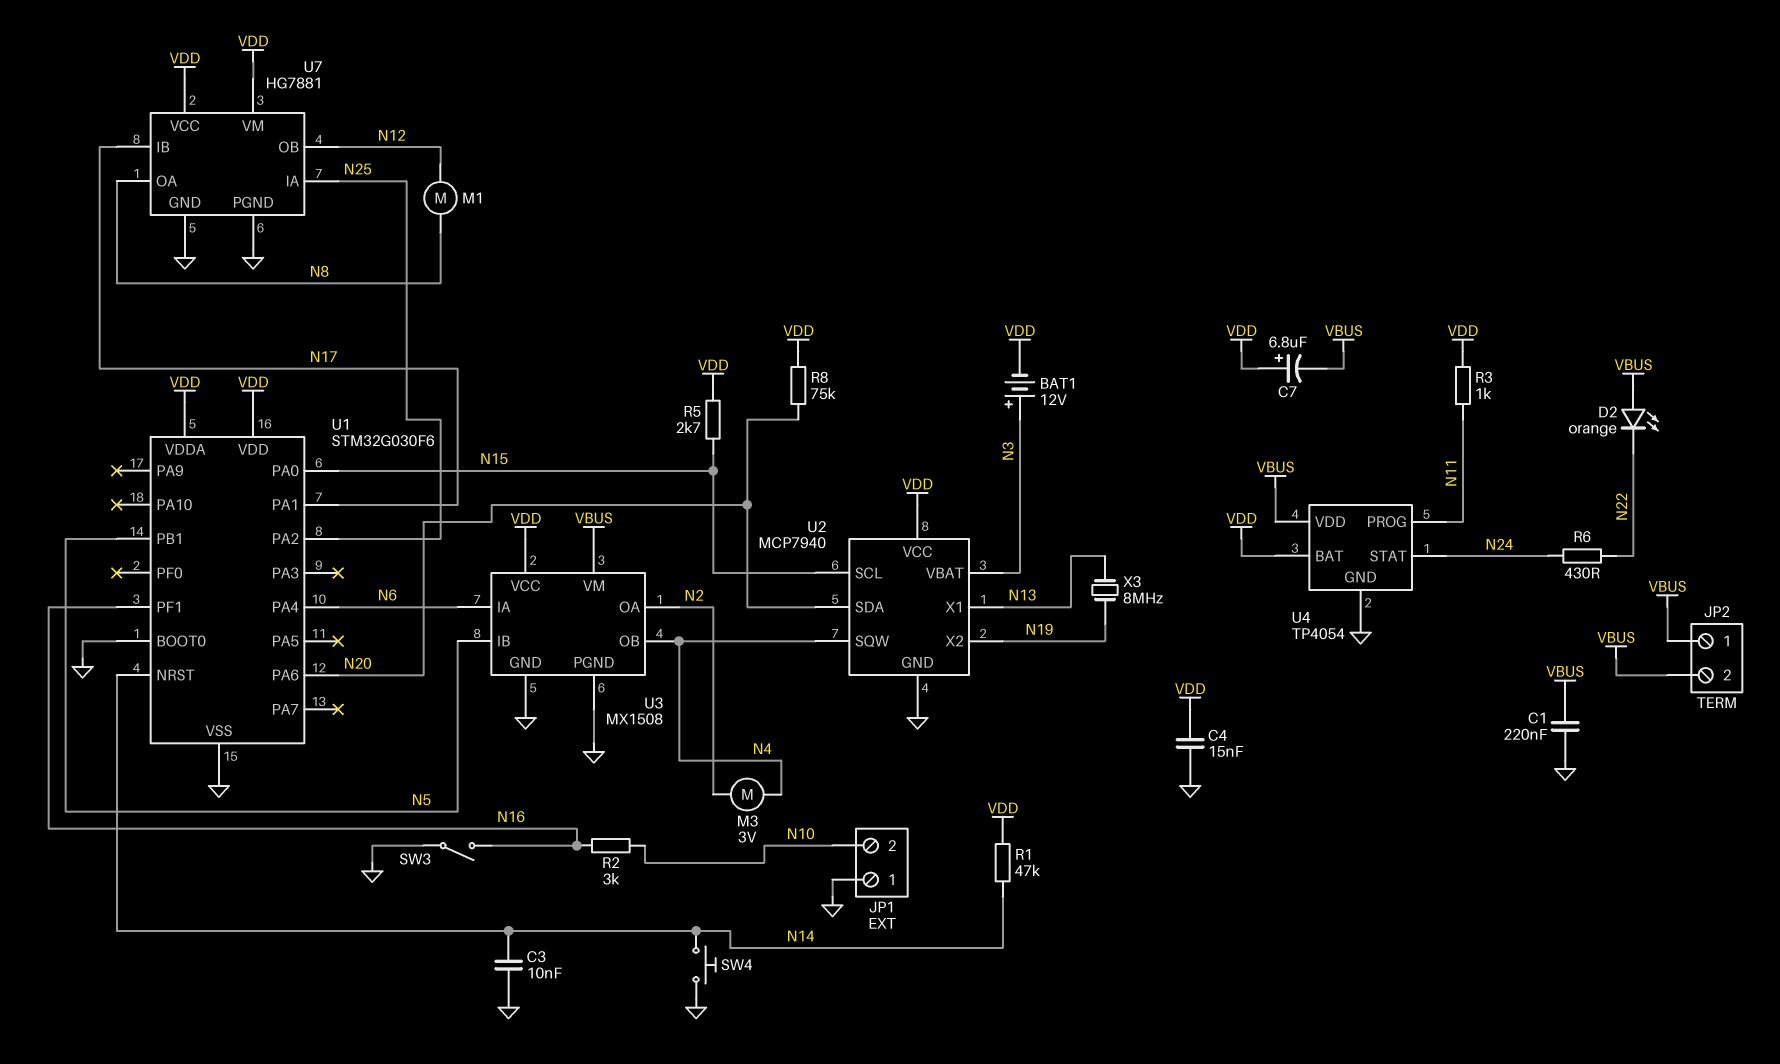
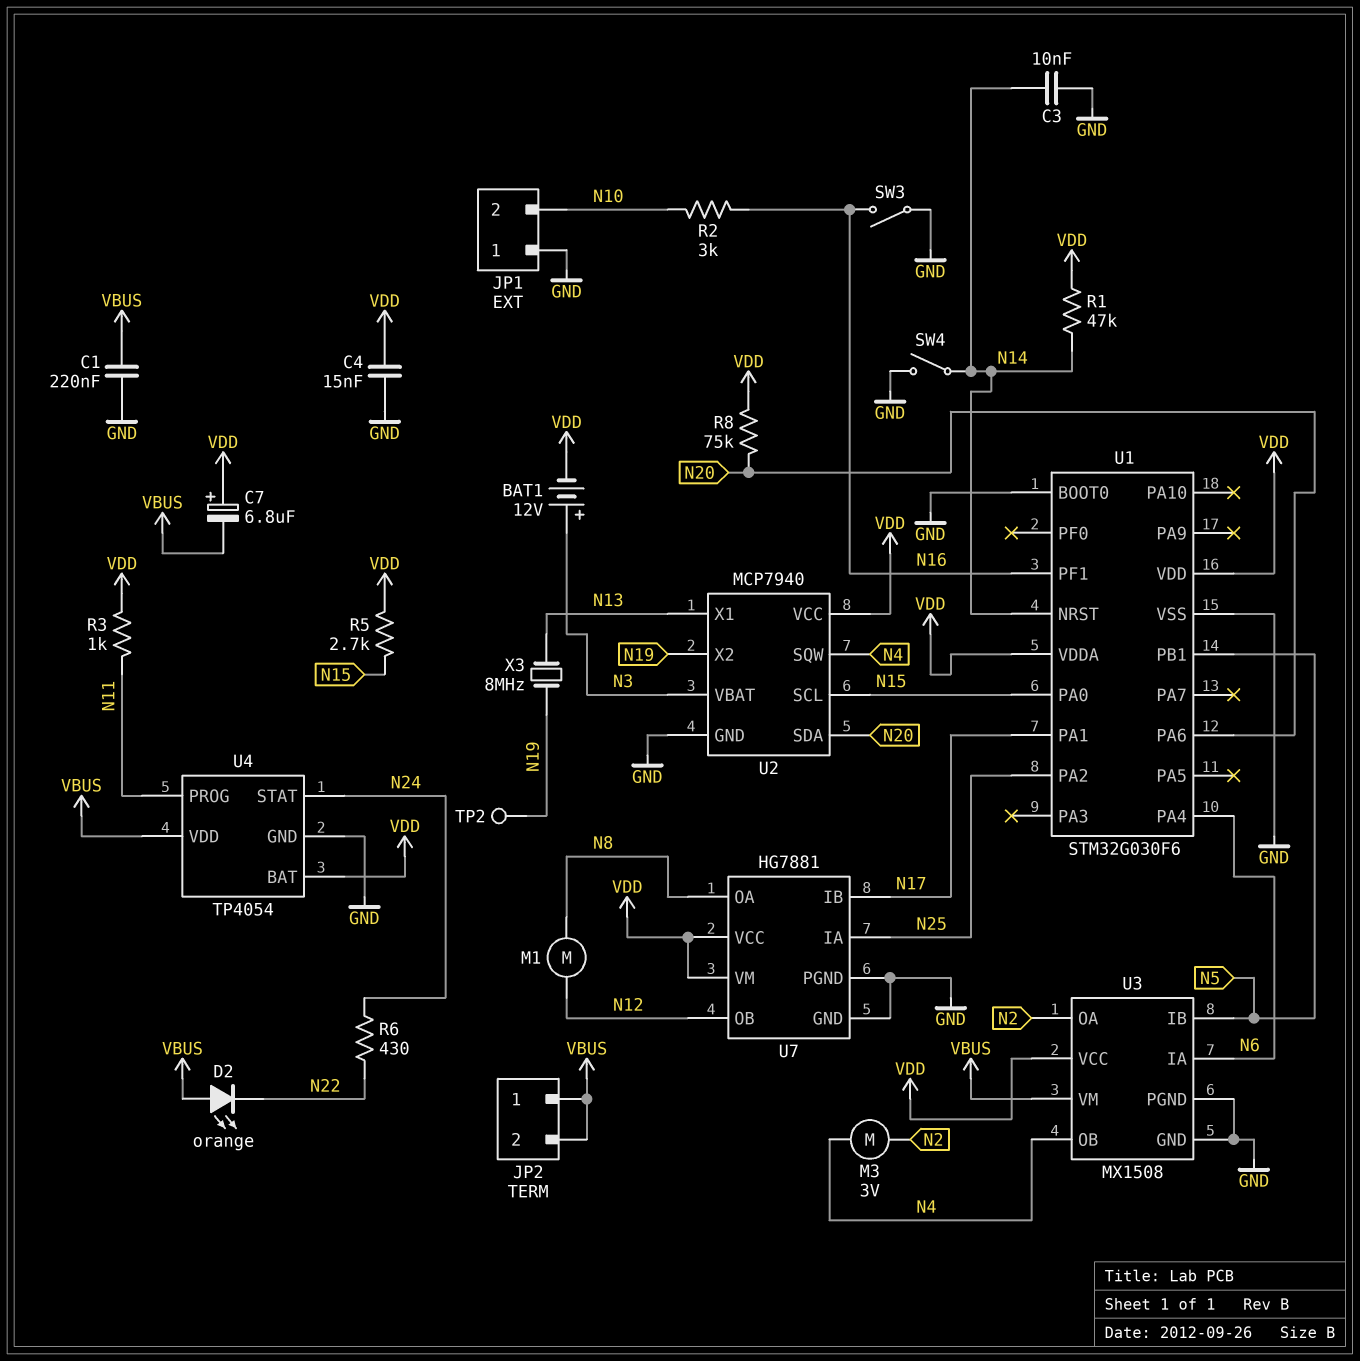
SW4: button (GND, N14) -> switch (GND, N14)
TP2: none -> test point (N19)

